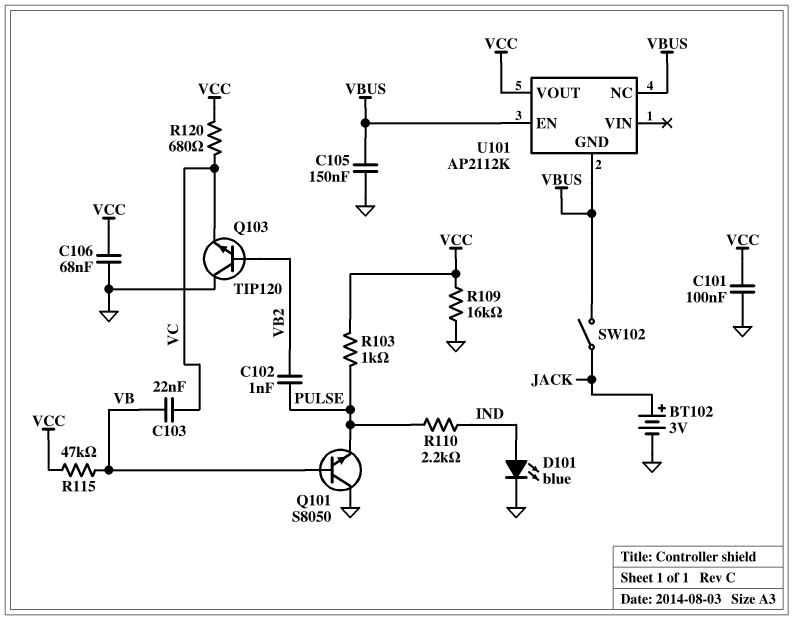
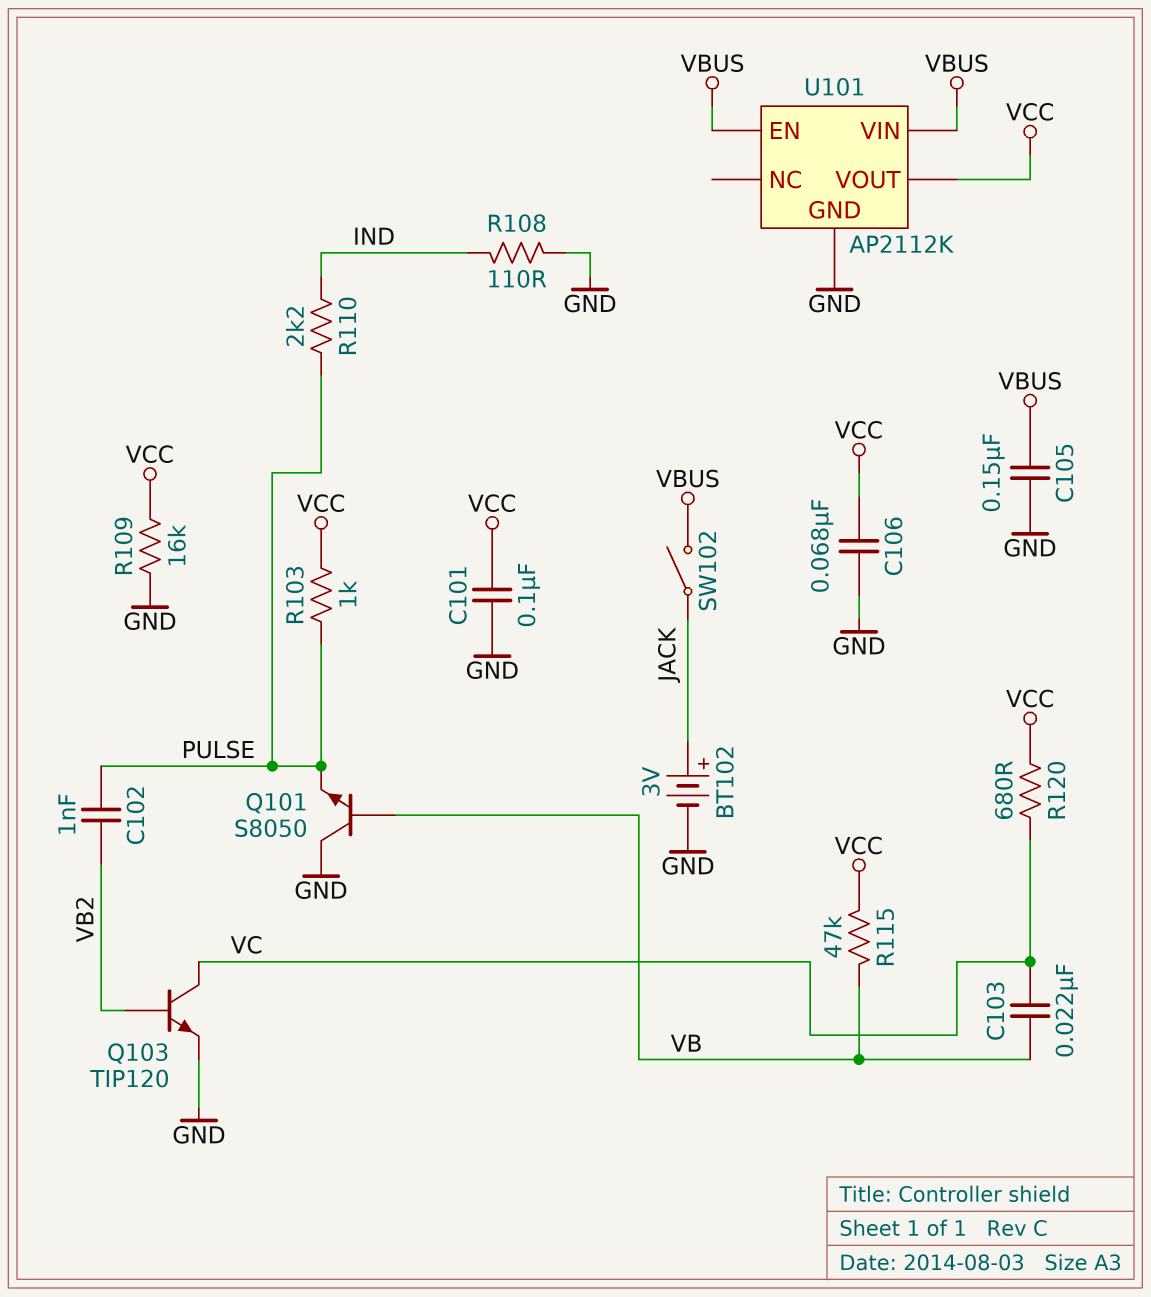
D101: LED blue (A IND, K GND) -> none
Q103: NPN TIP120 (B VB2, C GND, E VC) -> NPN TIP120 (B VB2, C VC, E GND)
R108: none -> 110 (GND, IND)
U101 pin GND: VBUS -> GND
U101 pin NC: VBUS -> none
U101 pin VIN: none -> VBUS

